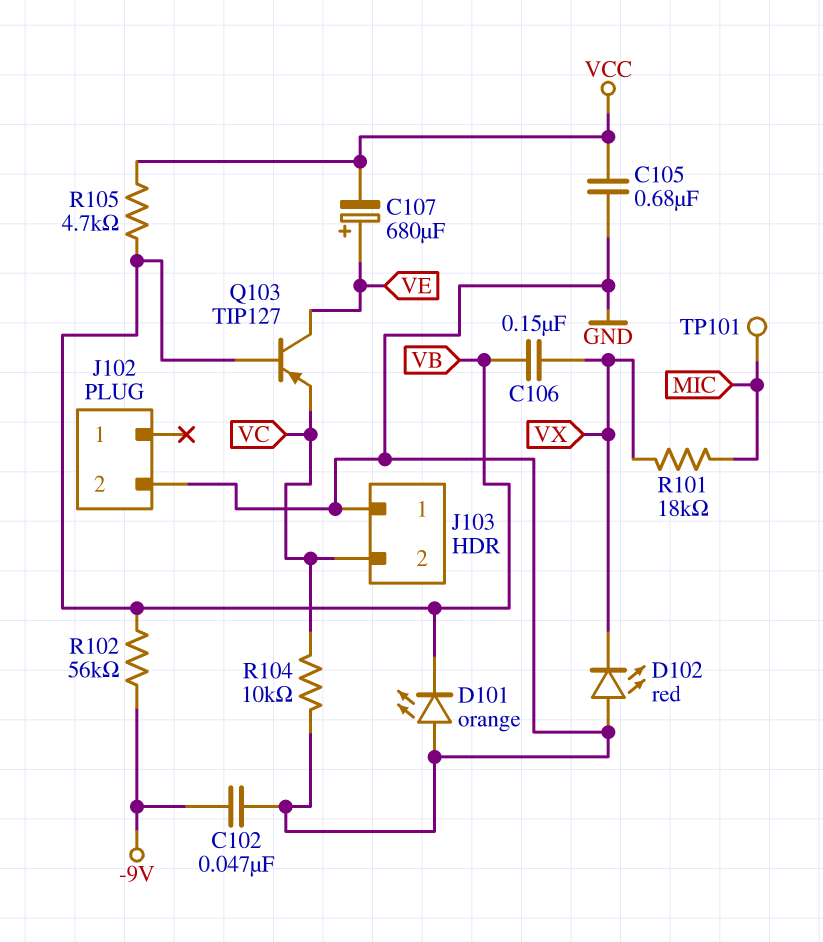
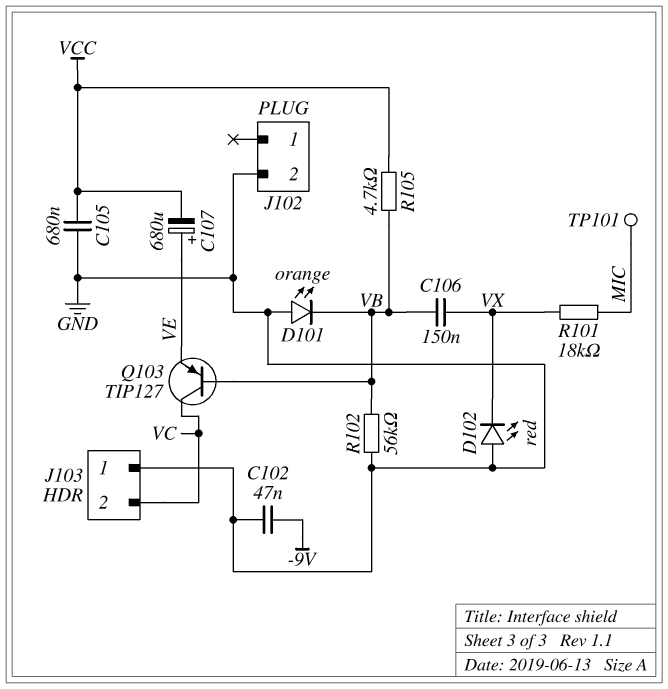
Q103: PNP TIP127 (B VB, C VE, E VC) -> PNP TIP127 (B VB, C VC, E VE)
R102: 56k (-9V, VB) -> 56k (GND, VB)
R104: 10k (GND, VC) -> none

